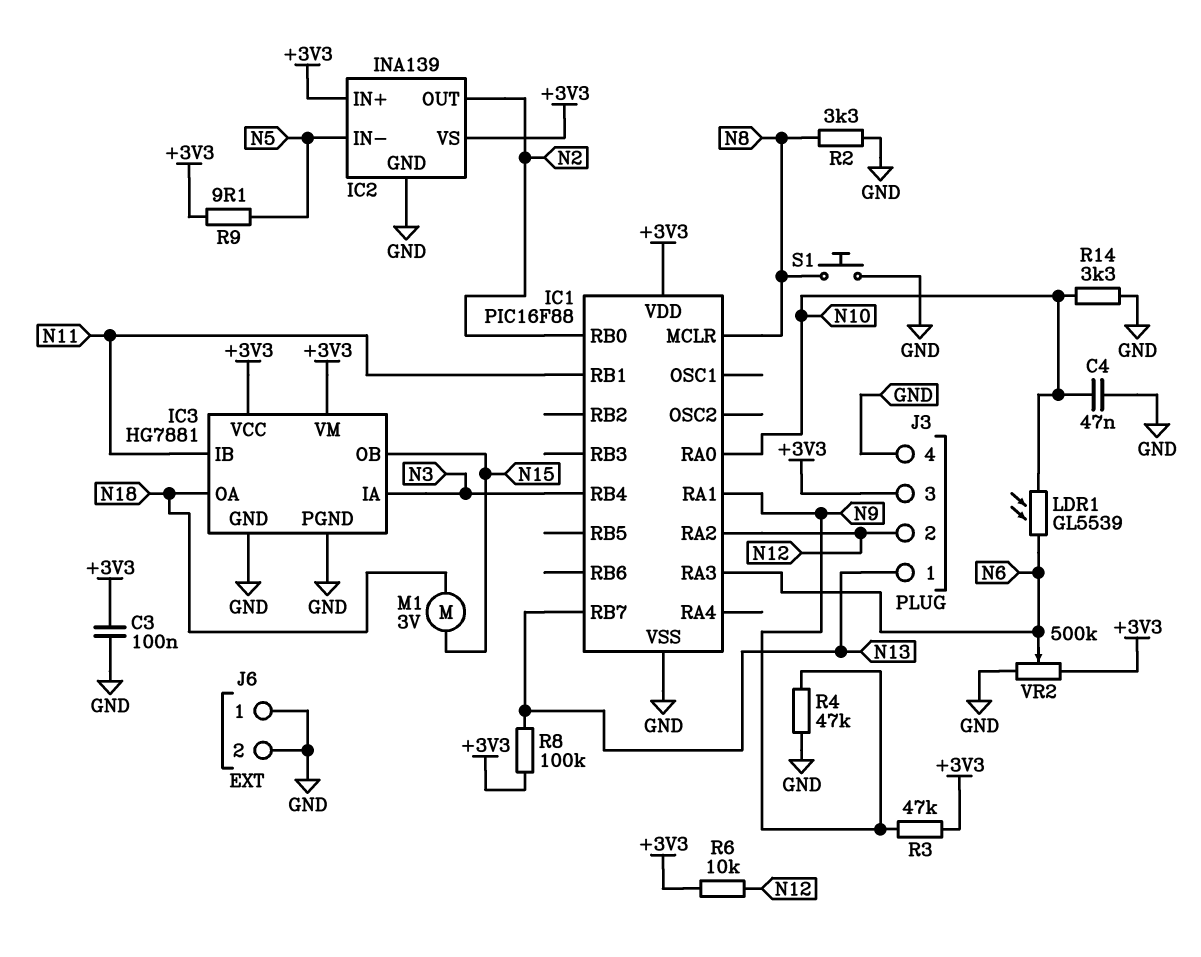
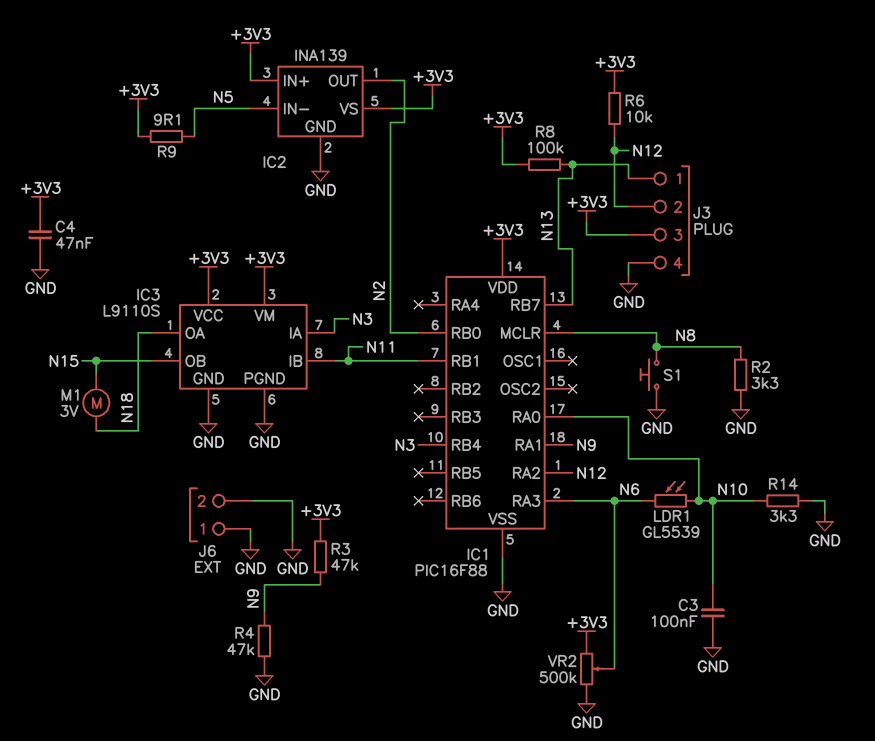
C3: 100nF (+3V3, GND) -> 100nF (GND, N10)
C4: 47nF (GND, N10) -> 47nF (+3V3, GND)
IC3: HG7881 -> L9110S

